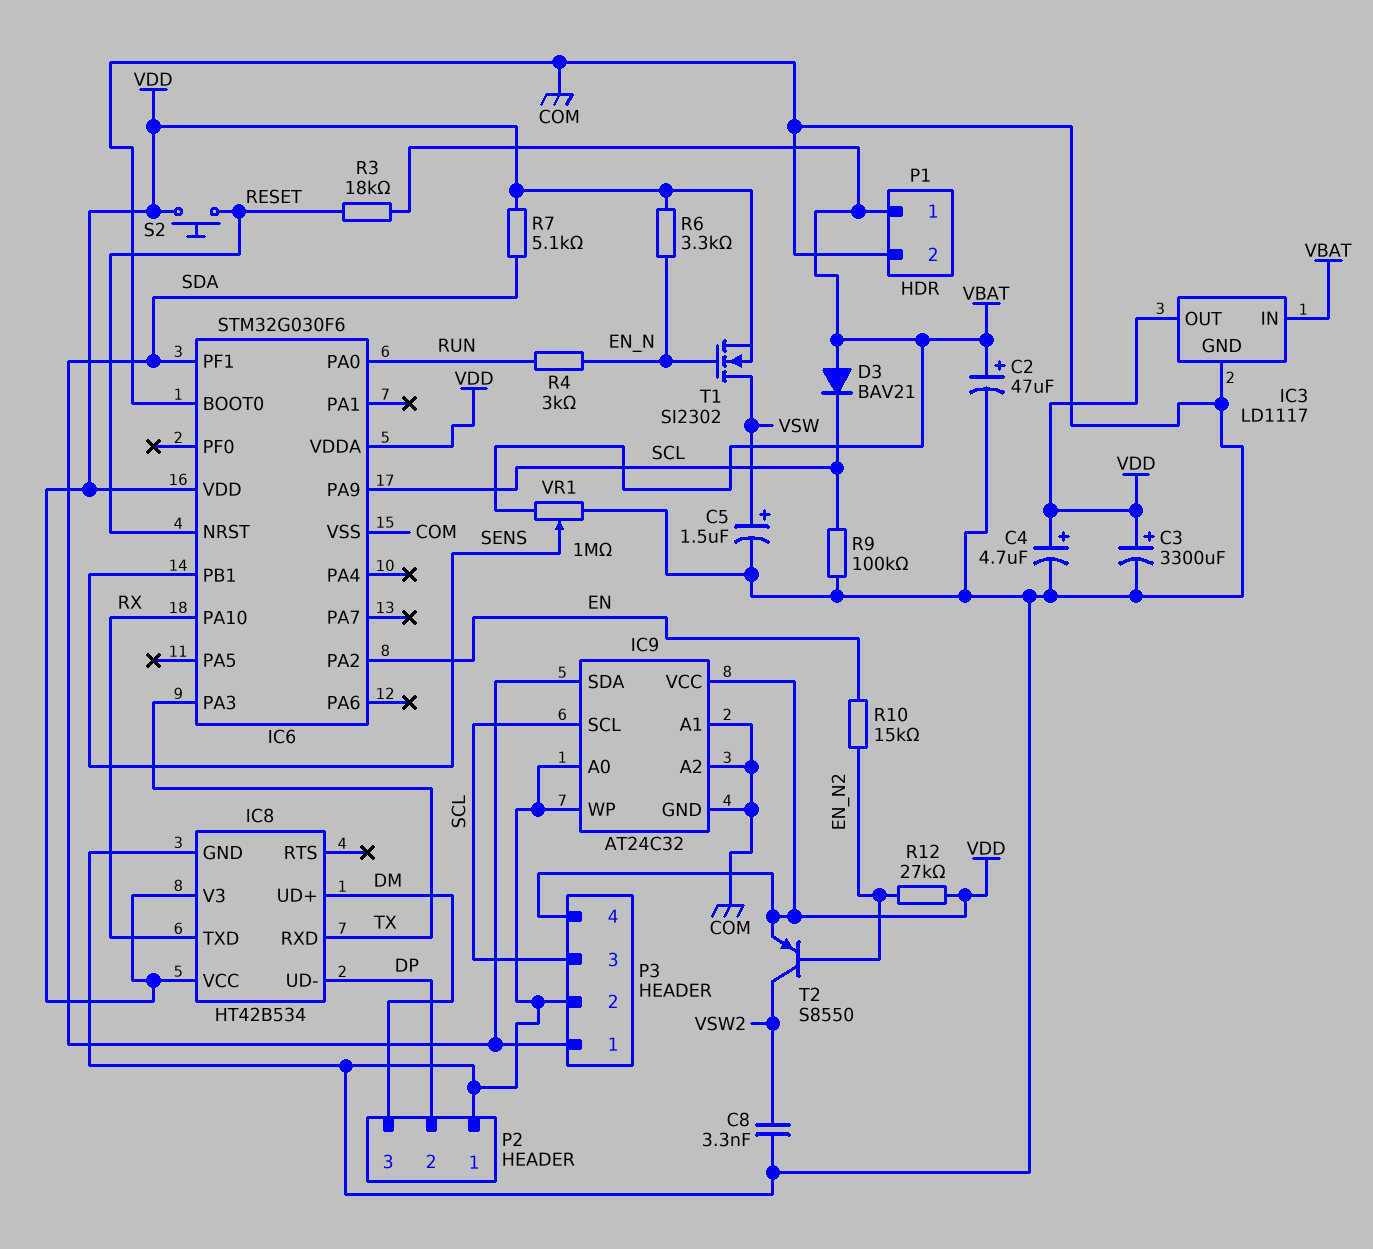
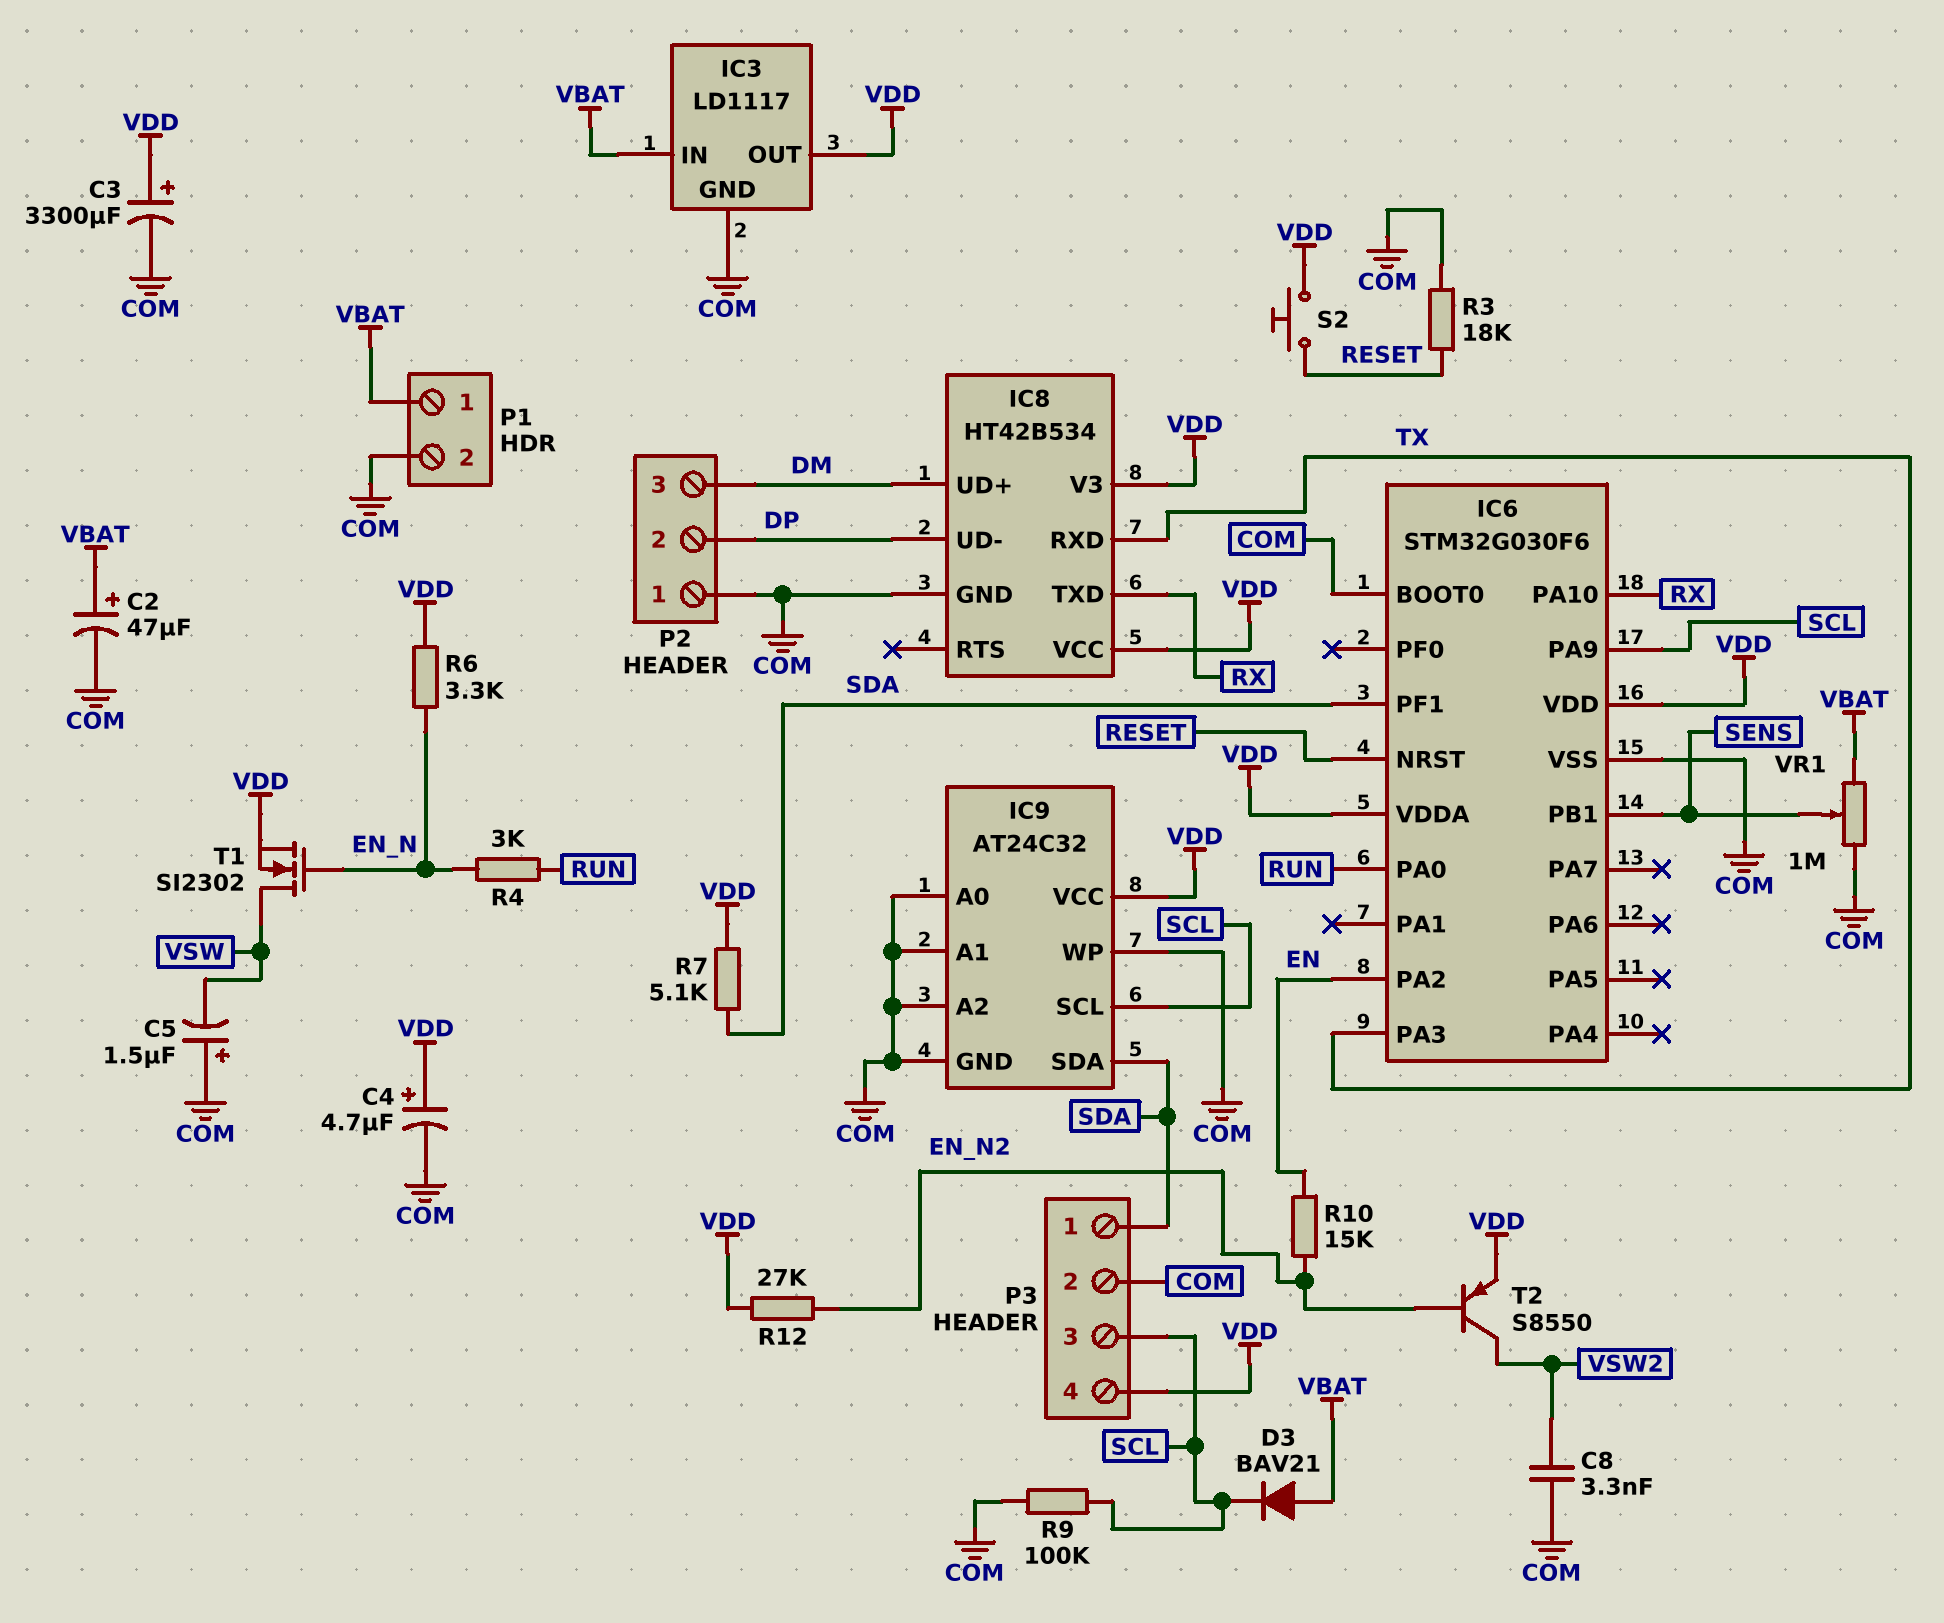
C5: 1.5uF (plus VSW, minus COM) -> 1.5uF (plus COM, minus VSW)
R3: 18k (RESET, VBAT) -> 18k (COM, RESET)

